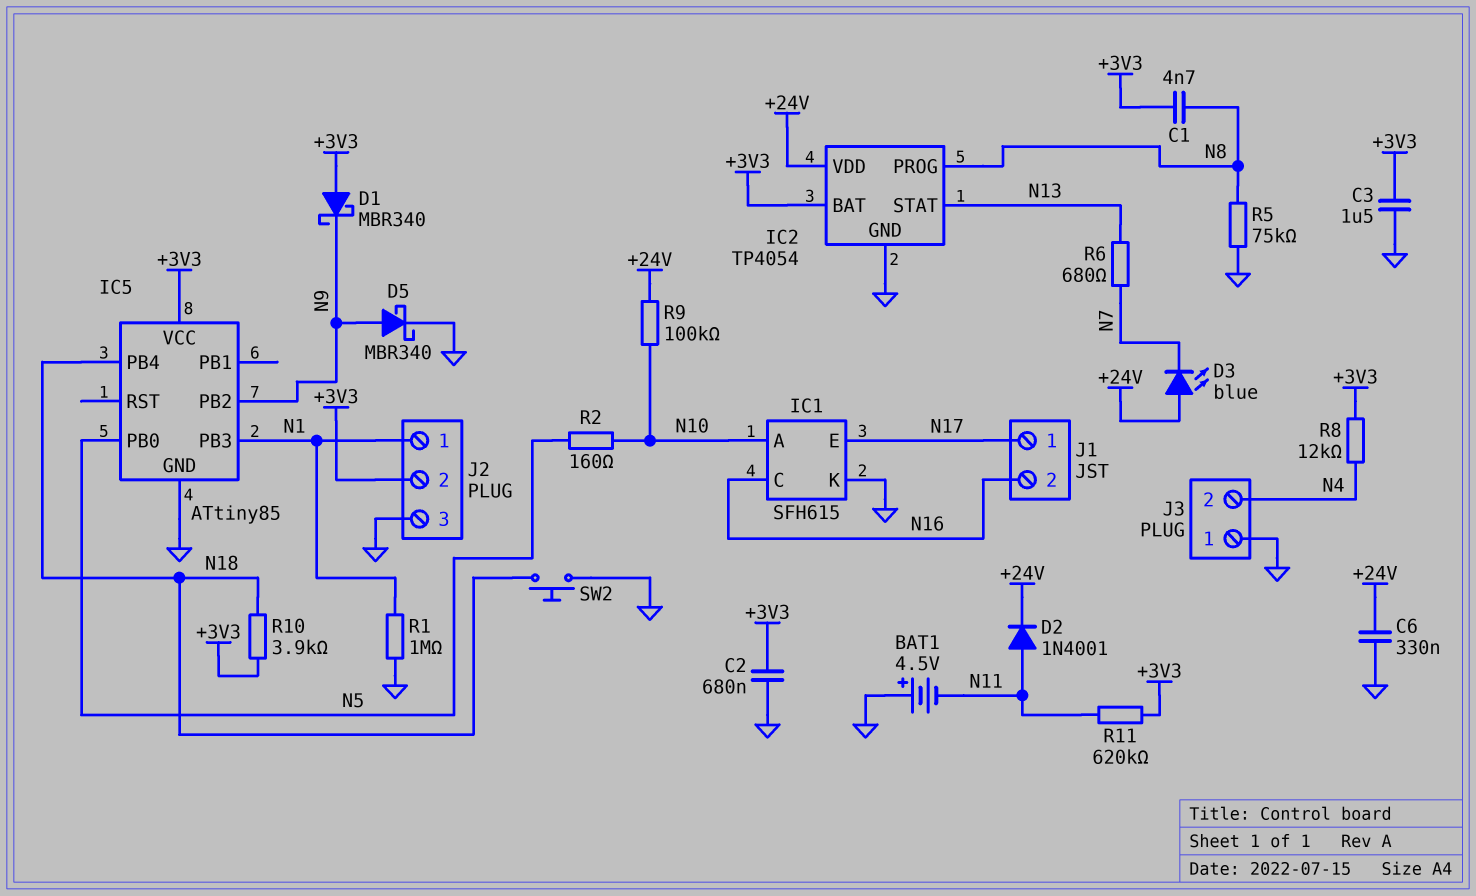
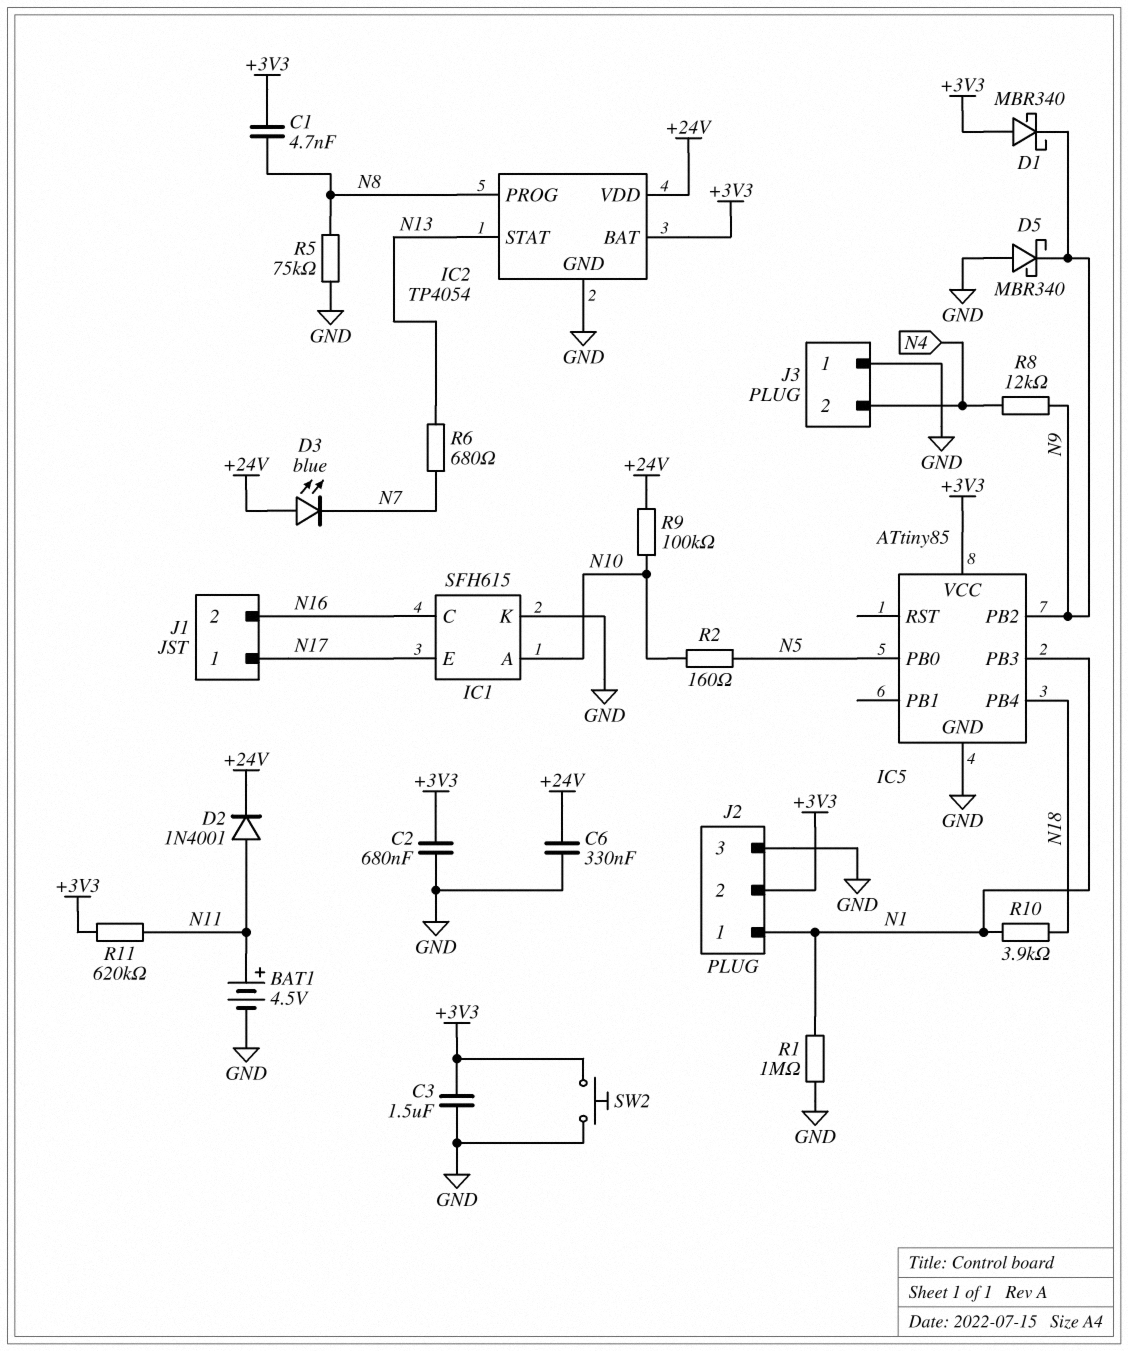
BAT1: 4.5V (plus GND, minus N11) -> 4.5V (plus N11, minus GND)
D5: schottky MBR340 (A N9, K GND) -> schottky MBR340 (A GND, K N9)
R8: 12k (+3V3, N4) -> 12k (N4, N9)
R10: 3.9k (+3V3, N18) -> 3.9k (N1, N18)
SW2: button (GND, N18) -> button (+3V3, GND)

